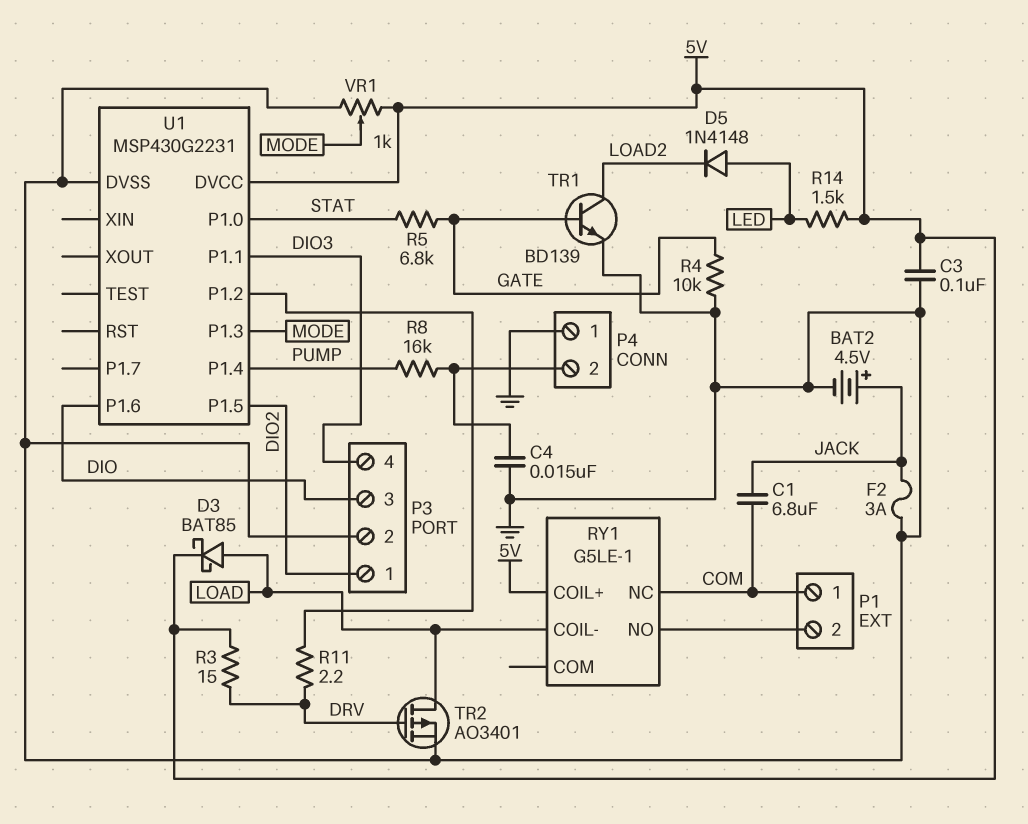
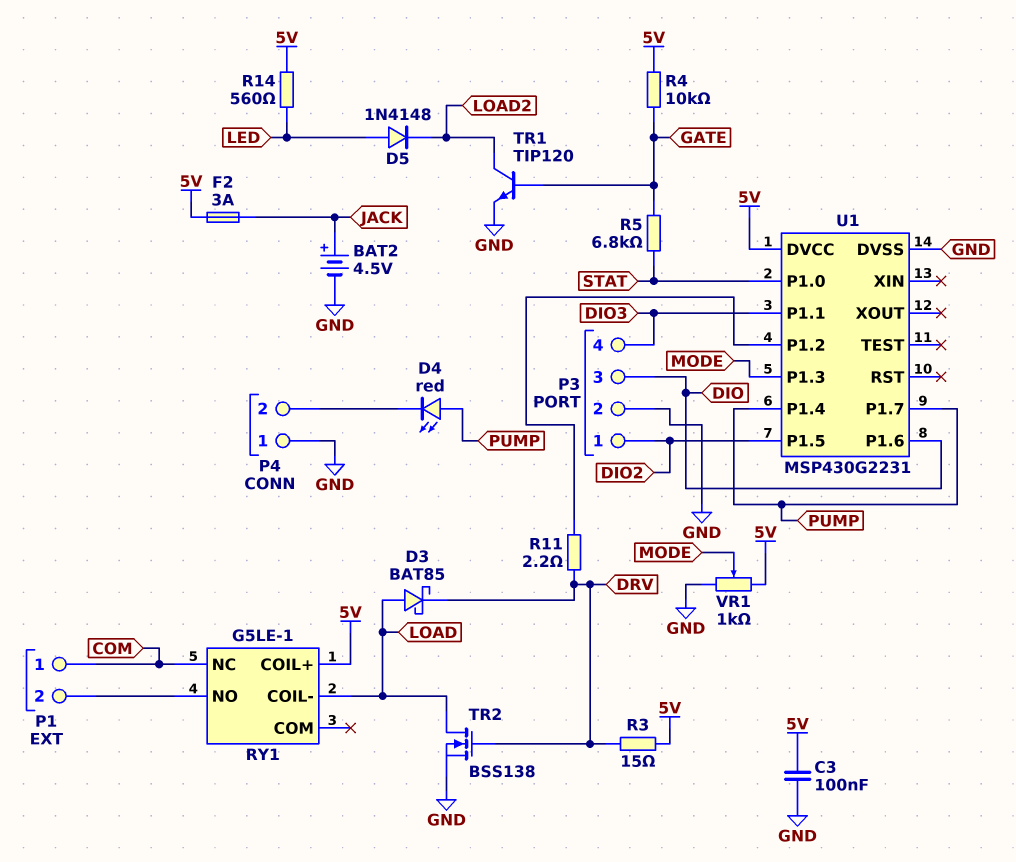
C1: 6.8uF (COM, JACK) -> none
C4: 15nF (GND, P4/2) -> none
D3: schottky BAT85 (A LOAD, K 5V) -> schottky BAT85 (A LOAD, K DRV)
D4: none -> LED red (A PUMP, K P4/2)
F2: 3A (GND, JACK) -> 3A (5V, JACK)
R4: 10k (GATE, GND) -> 10k (5V, GATE)
R8: 16k (P4/2, PUMP) -> none
R14: 1.5k (5V, LED) -> 560 (5V, LED)
TR1: NPN BD139 (B GATE, C LOAD2, E GND) -> NPN TIP120 (B GATE, C LOAD2, E GND)
TR2: PMOS AO3401 (G DRV, D LOAD, S GND) -> NMOS BSS138 (G DRV, D LOAD, S GND)
U1 pin P1.7: none -> PUMP

